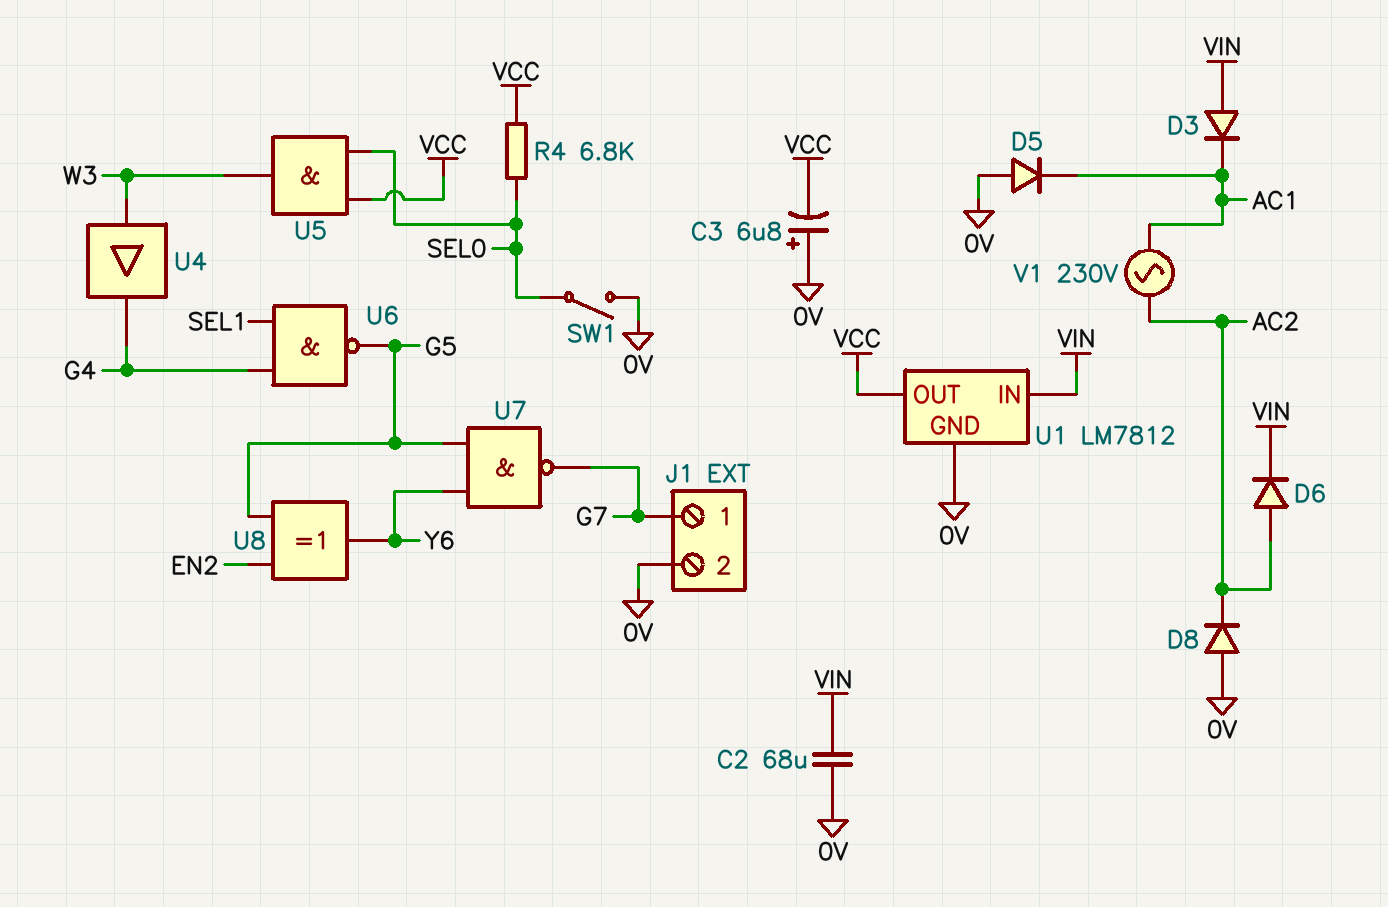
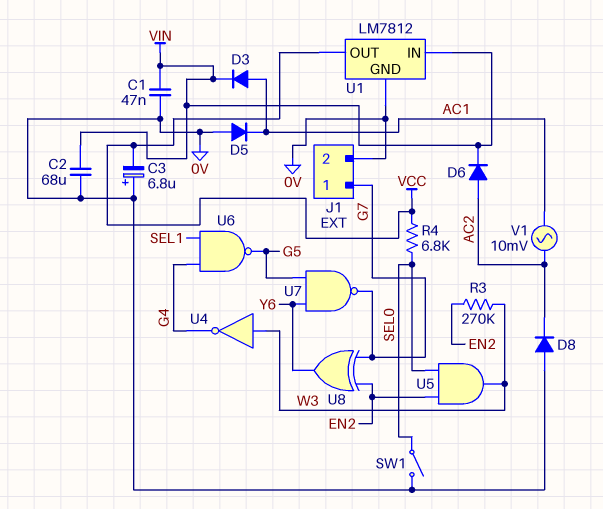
C1: none -> 47nF (0V, VIN)
D3: diode (A VIN, K AC1) -> diode (A AC1, K VIN)
R3: none -> 270k (EN2, W3)
U4: buffer (in W3, out G4) -> NOT (in W3, out G4)
U5: AND (in SEL0, in VCC, out W3) -> AND (in EN2, in SEL0, out W3)
U8: XOR (in EN2, in G5, out Y6) -> XOR (in EN2, in G7, out Y6)
V1: AC 230V (AC1, AC2) -> AC 10mV (AC1, AC2)

